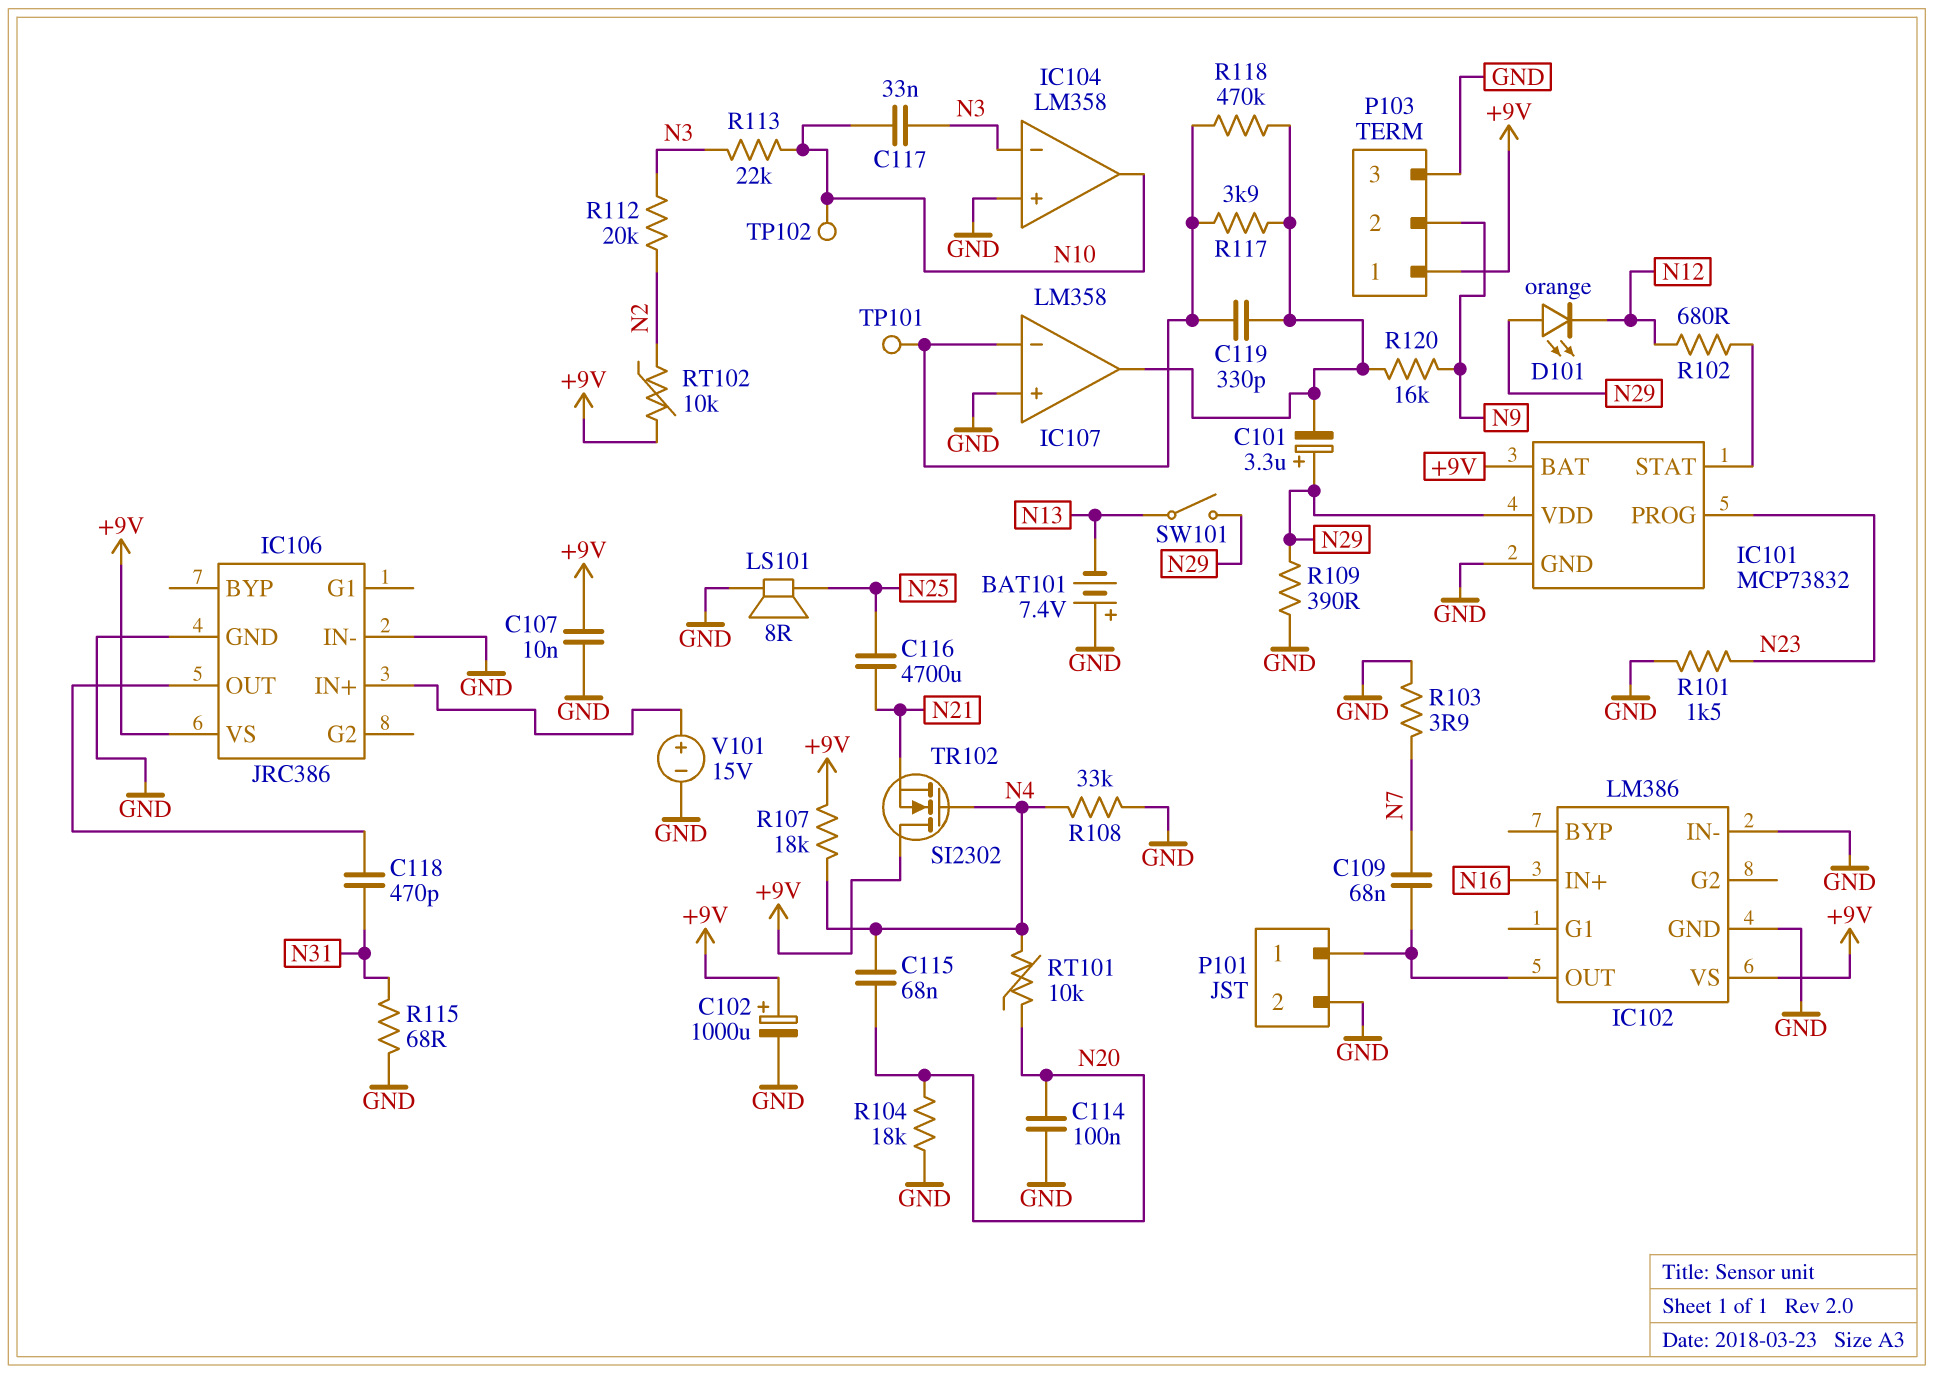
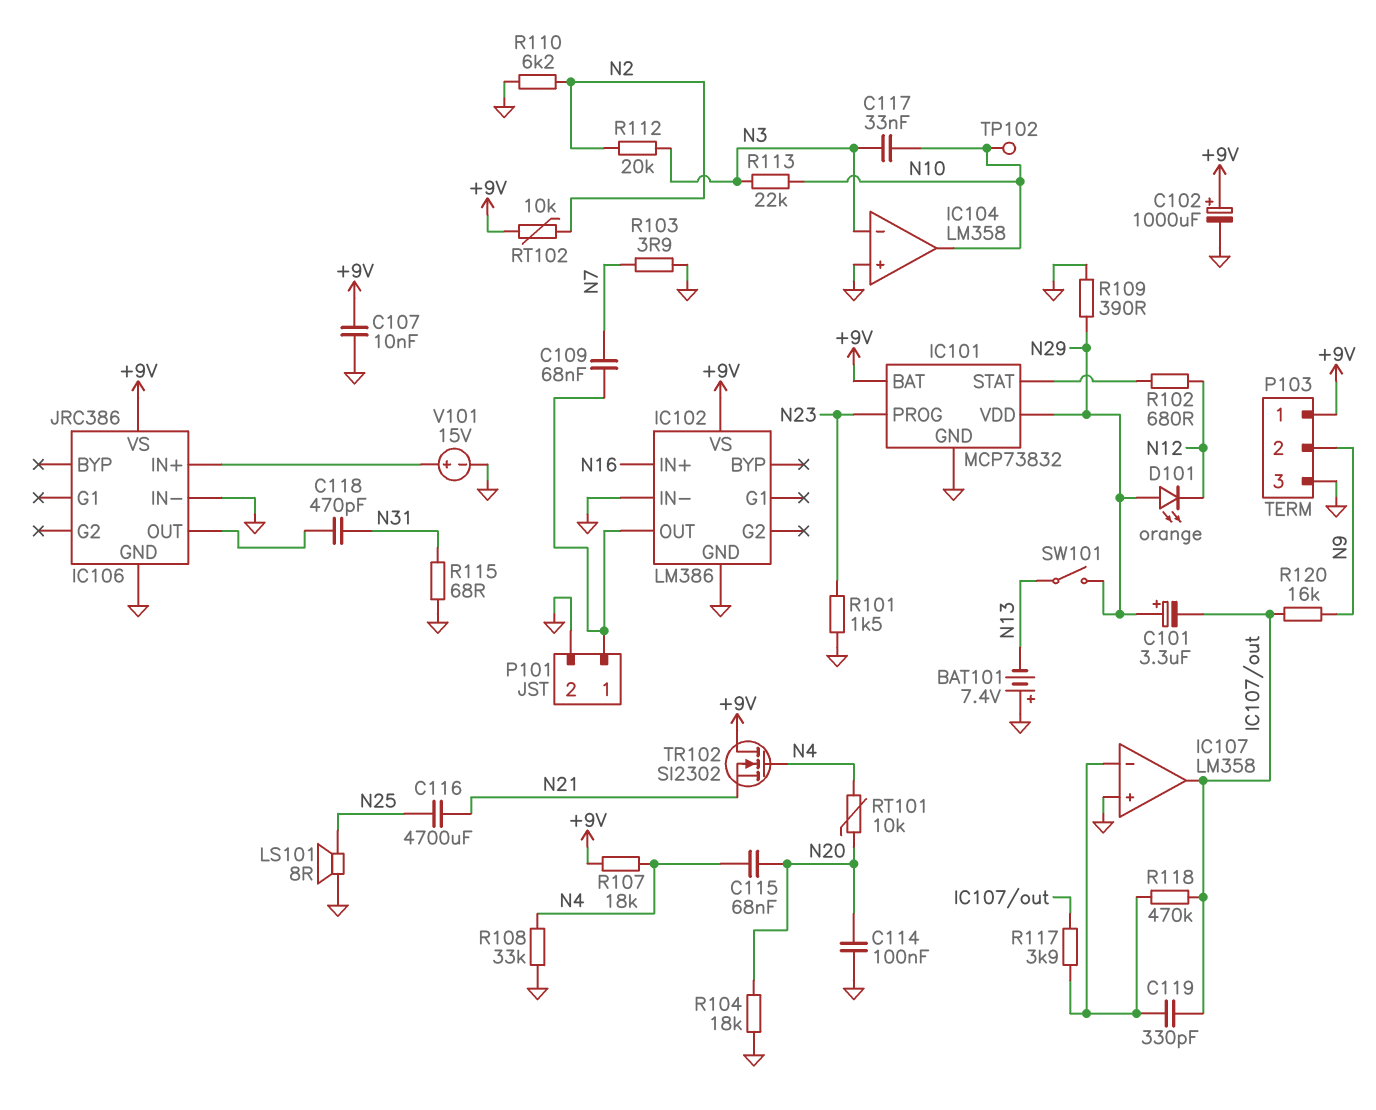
R110: none -> 6.2k (GND, N2)
TP101: test point (IC107/in-) -> none

